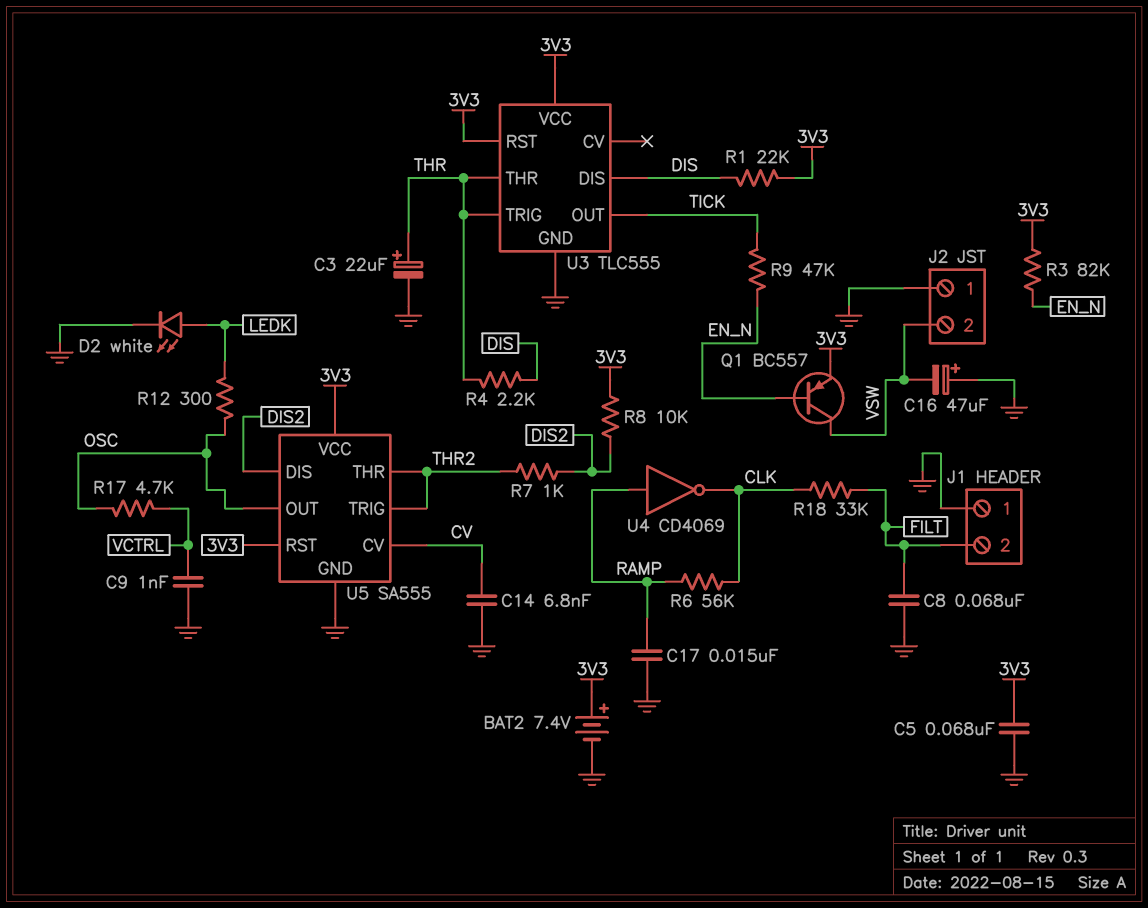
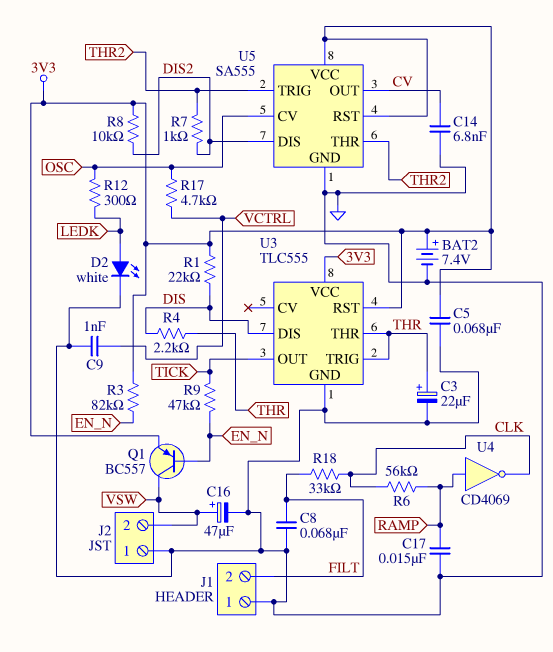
C16: 47uF (plus GND, minus VSW) -> 47uF (plus VSW, minus GND)
U5 pin CV: CV -> OSC
U5 pin OUT: OSC -> CV

